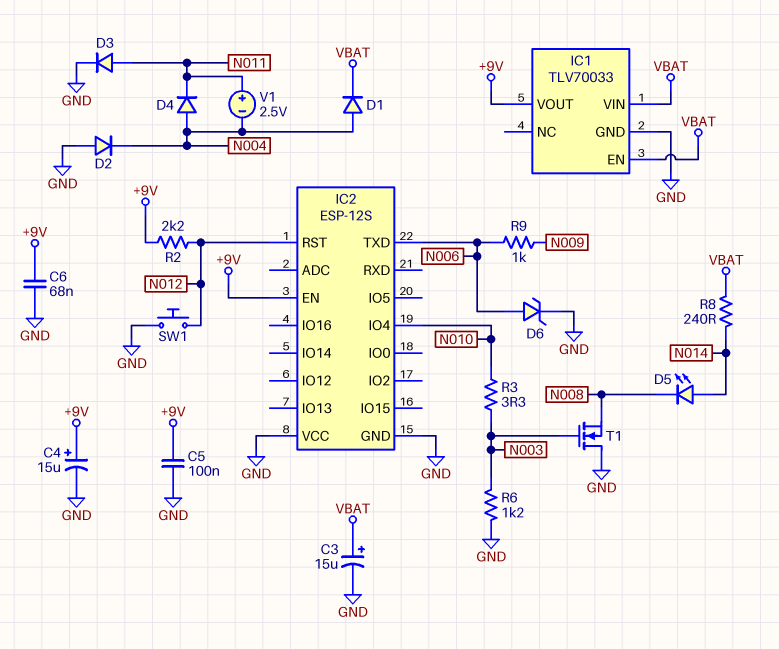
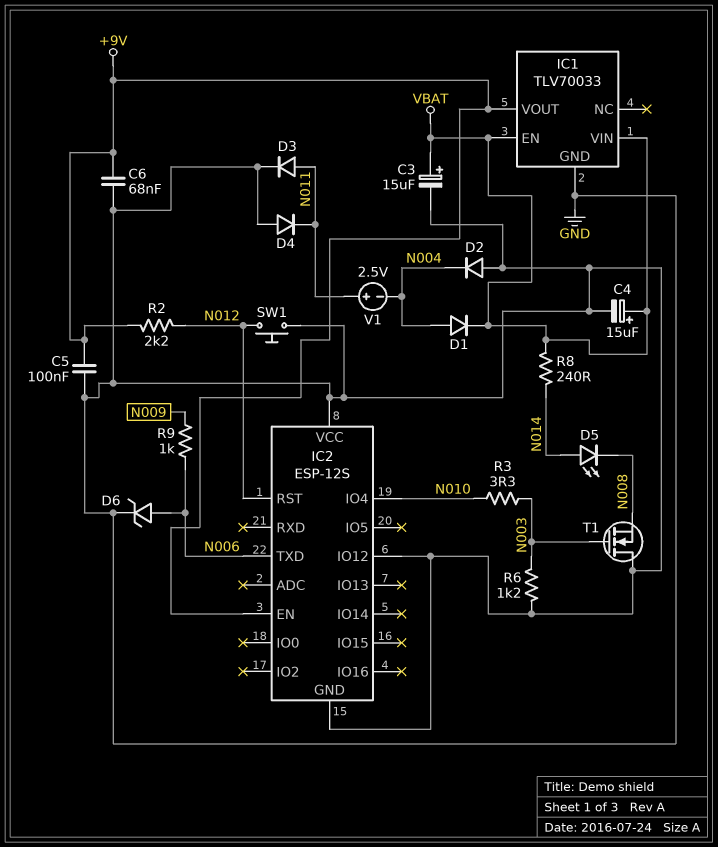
C4: 15uF (plus +9V, minus GND) -> 15uF (plus VBAT, minus GND)
D4: diode (A N004, K N011) -> diode (A GND, K N011)
IC2 pin IO12: none -> GND

